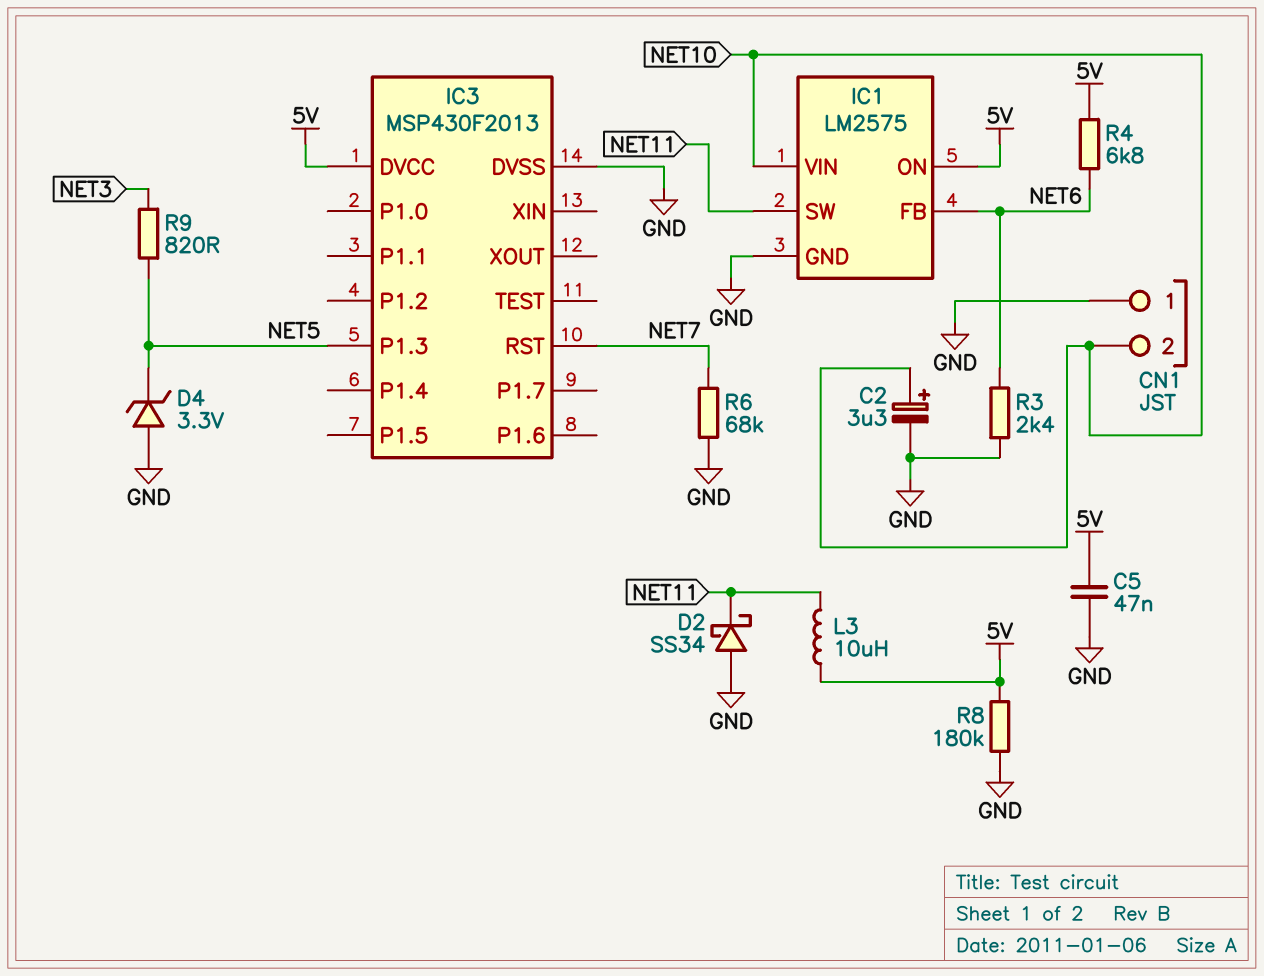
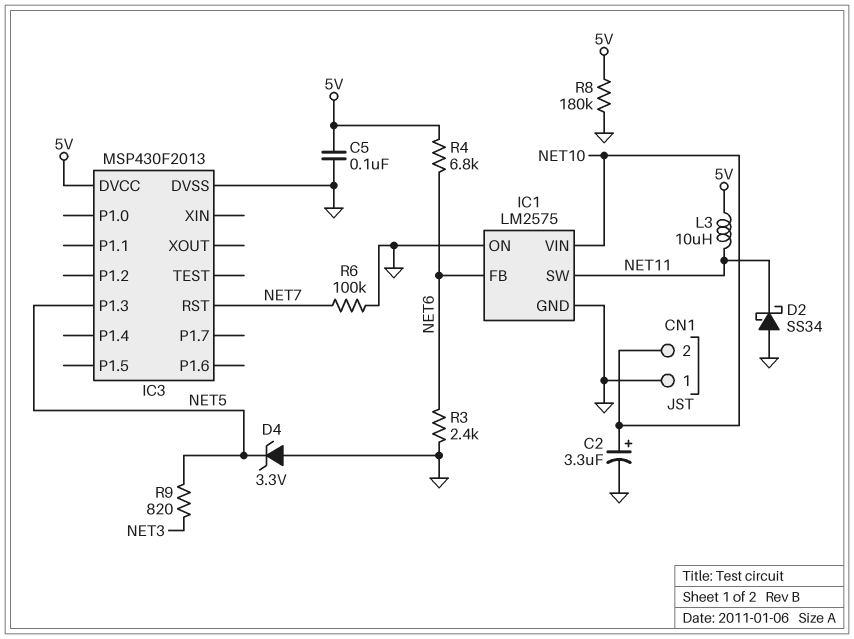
C5: 47nF (5V, GND) -> 100nF (5V, GND)
IC1 pin ON: 5V -> GND
R6: 68k (GND, NET7) -> 100k (GND, NET7)

